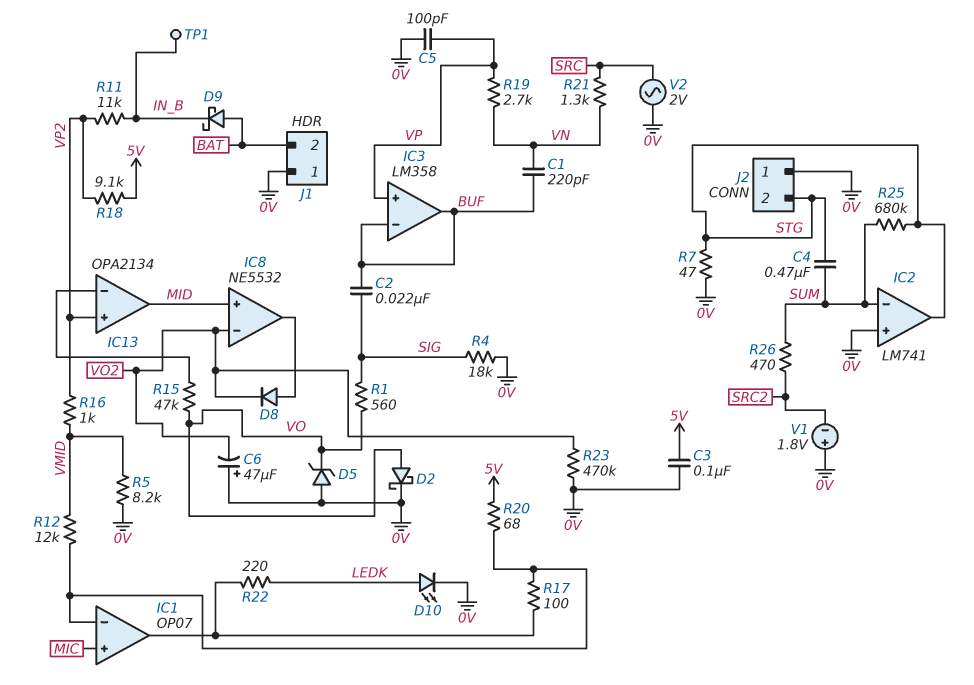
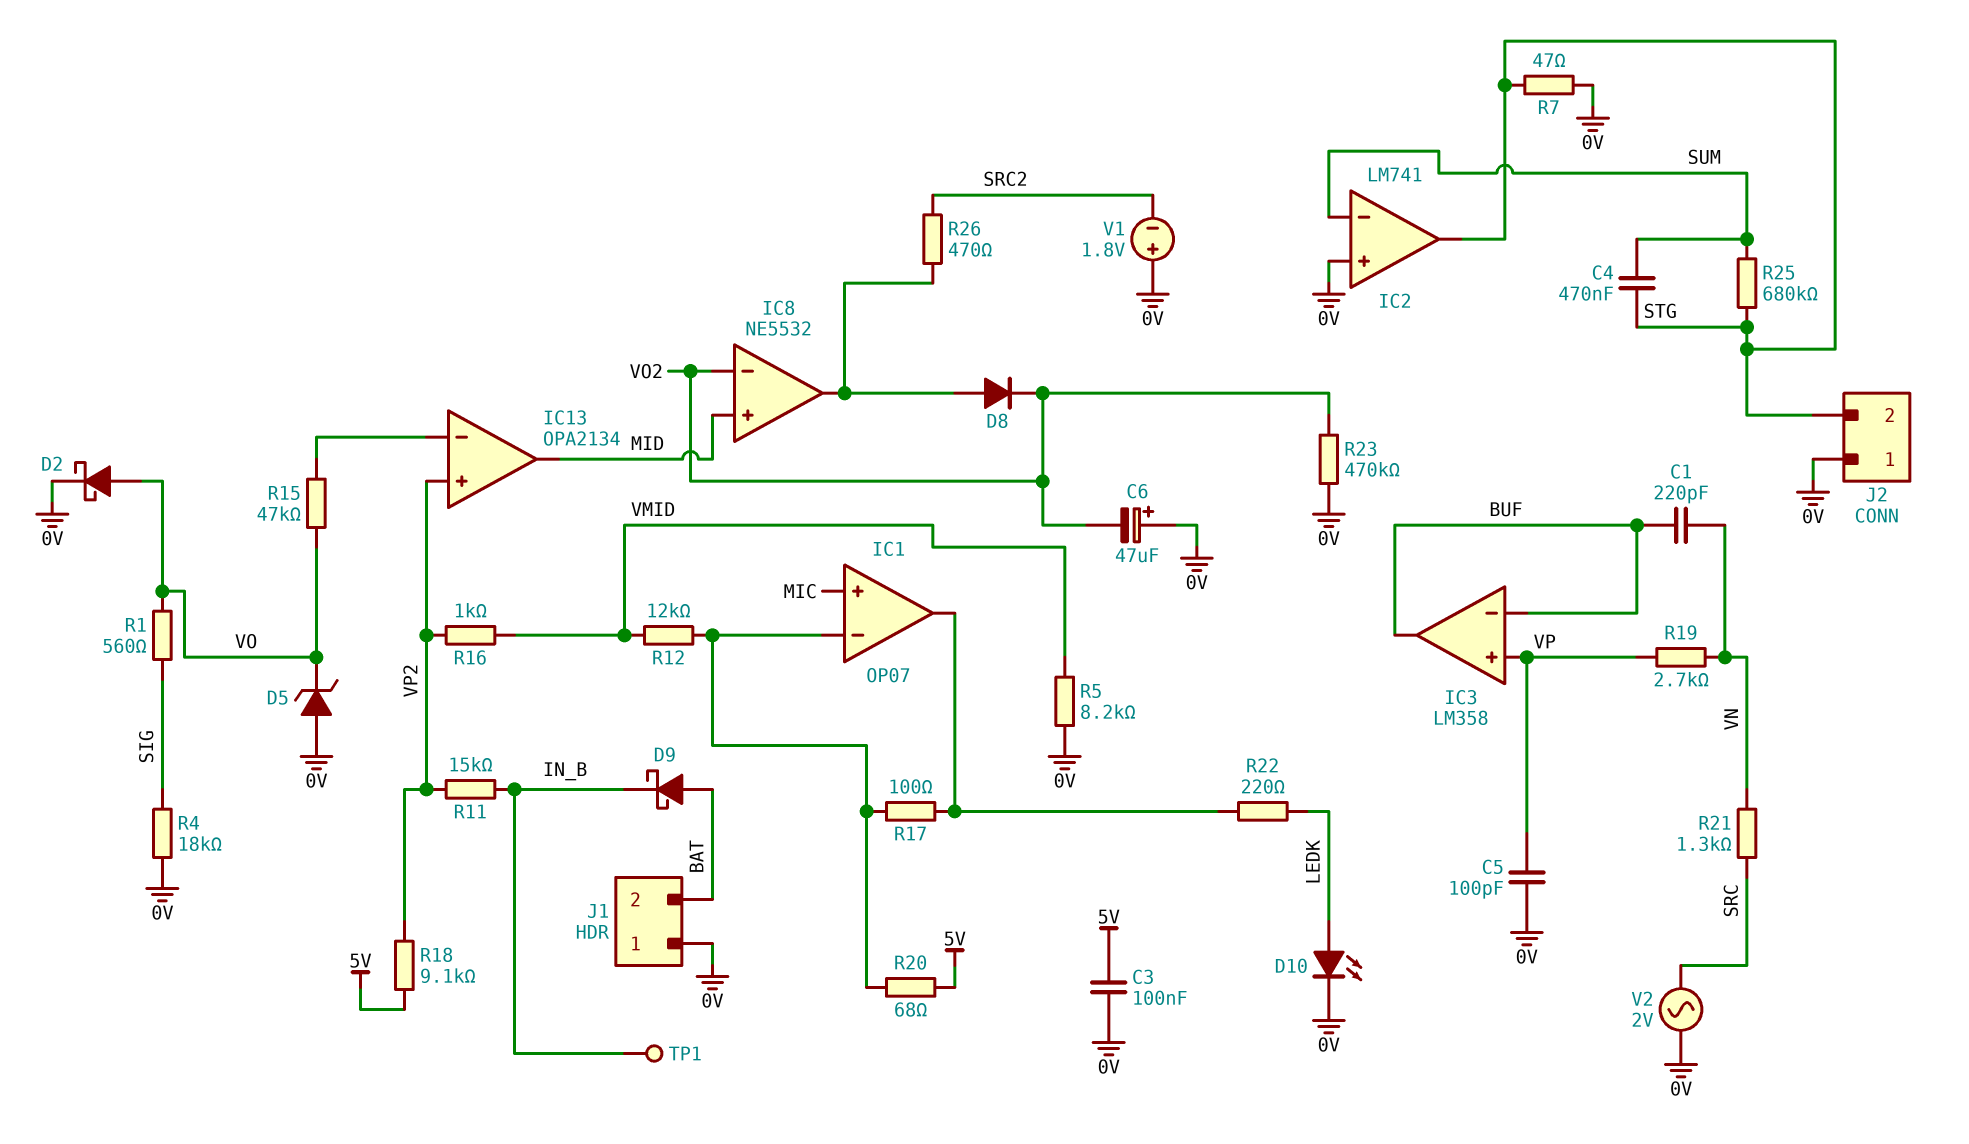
C2: 22nF (BUF, SIG) -> none
R11: 11k (IN_B, VP2) -> 15k (IN_B, VP2)
R26: 470 (SRC2, SUM) -> 470 (IC8/out, SRC2)

